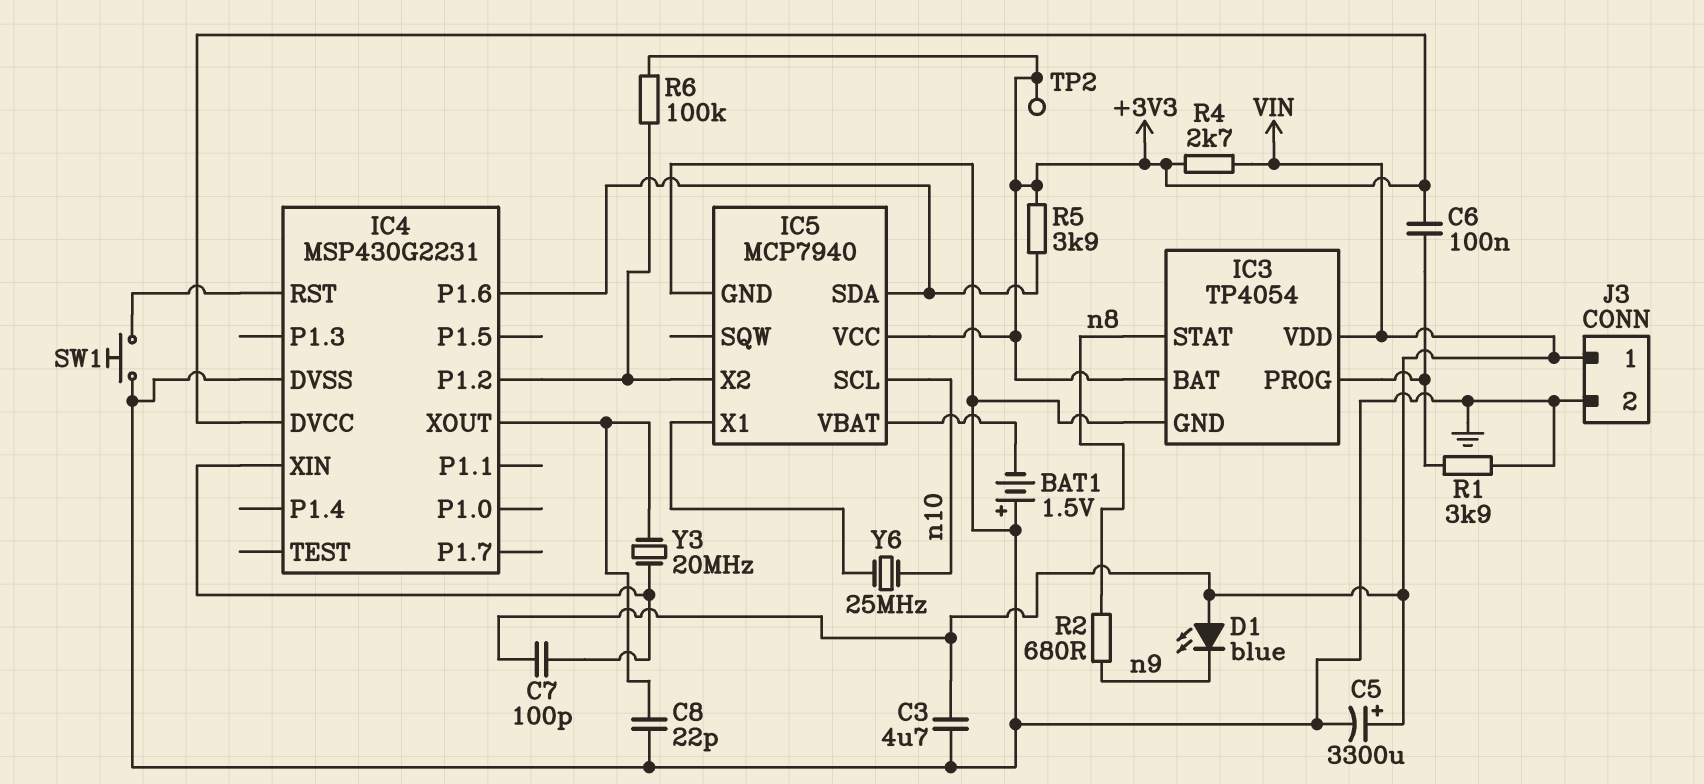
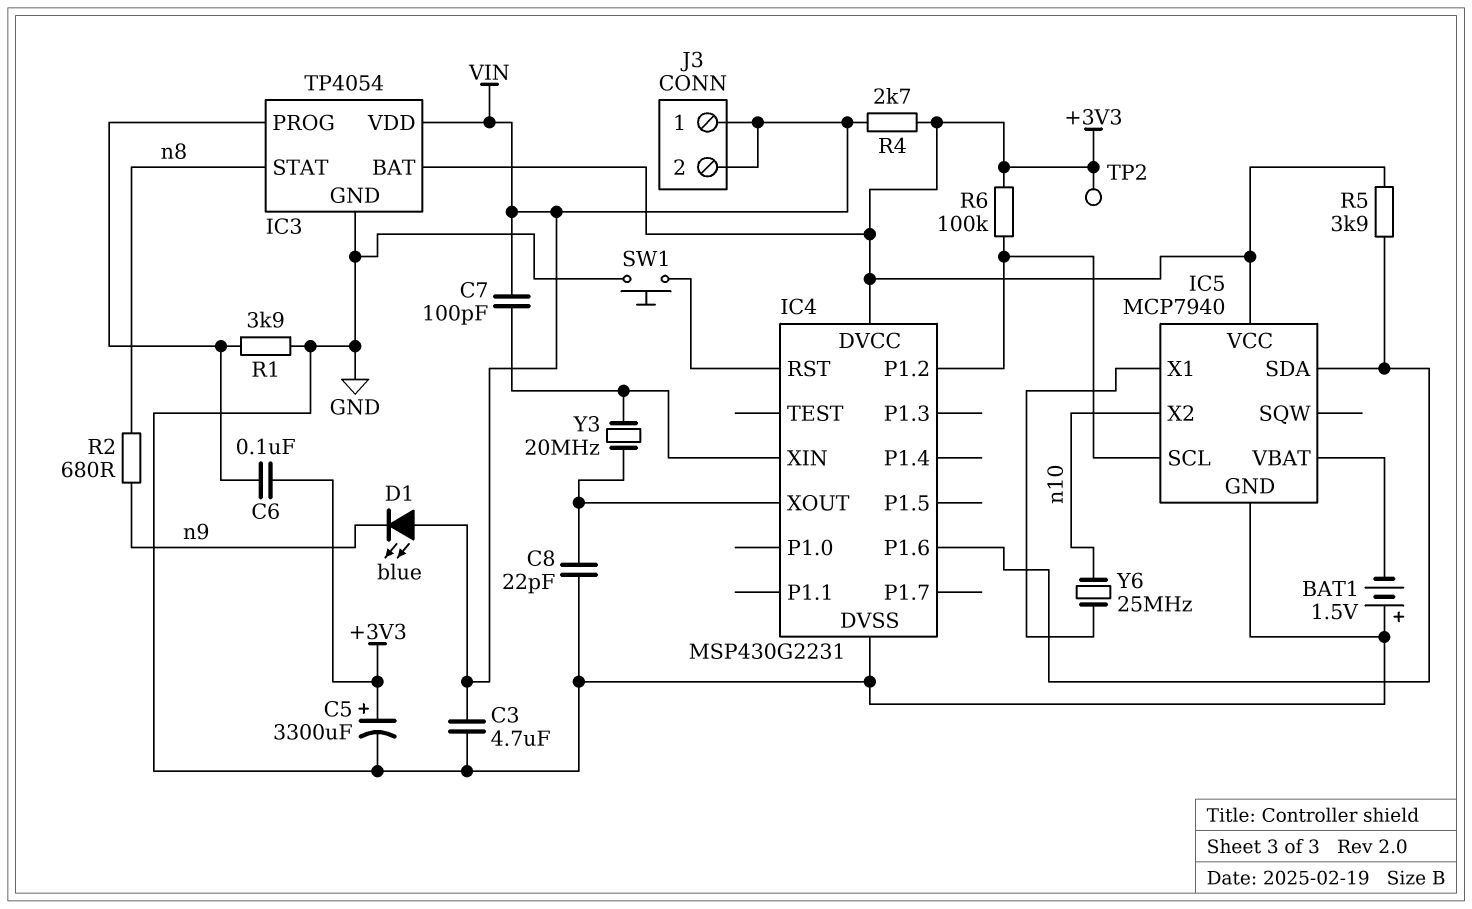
C5: 3300uF (plus VIN, minus GND) -> 3300uF (plus +3V3, minus GND)
IC5 pin SCL: n10 -> IC4/P1.2
IC5 pin X2: IC4/P1.2 -> n10
J3 pin 2: GND -> VIN

